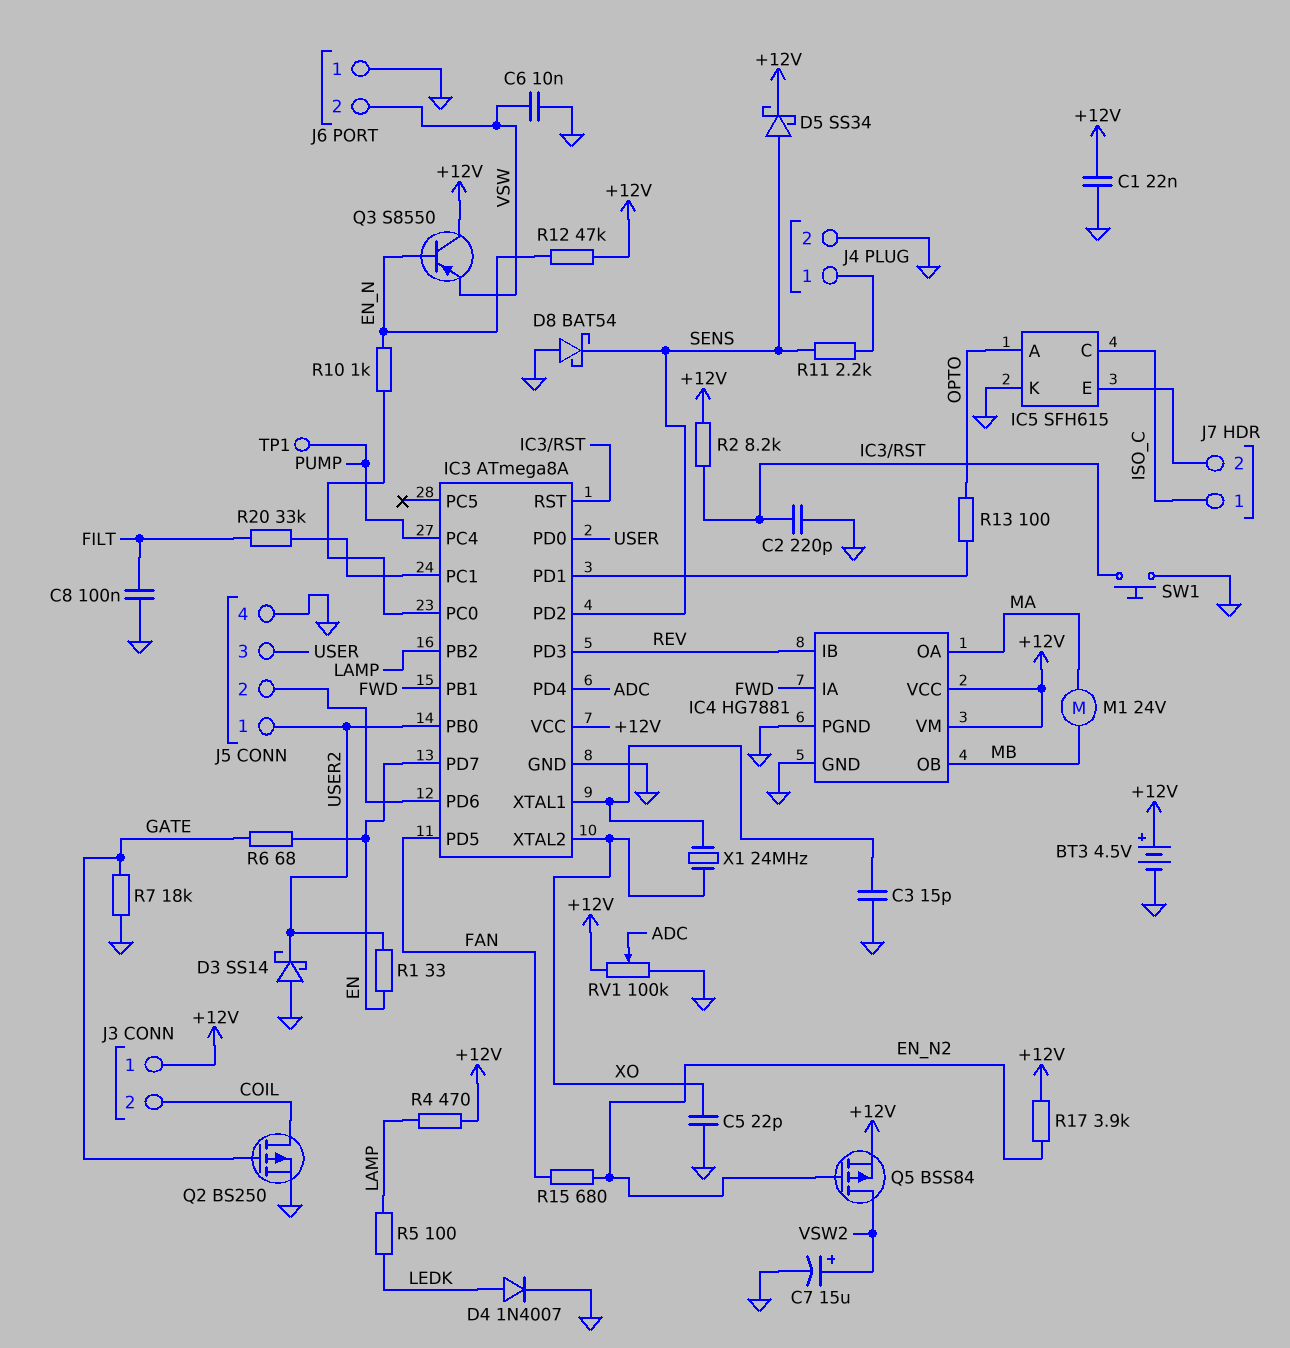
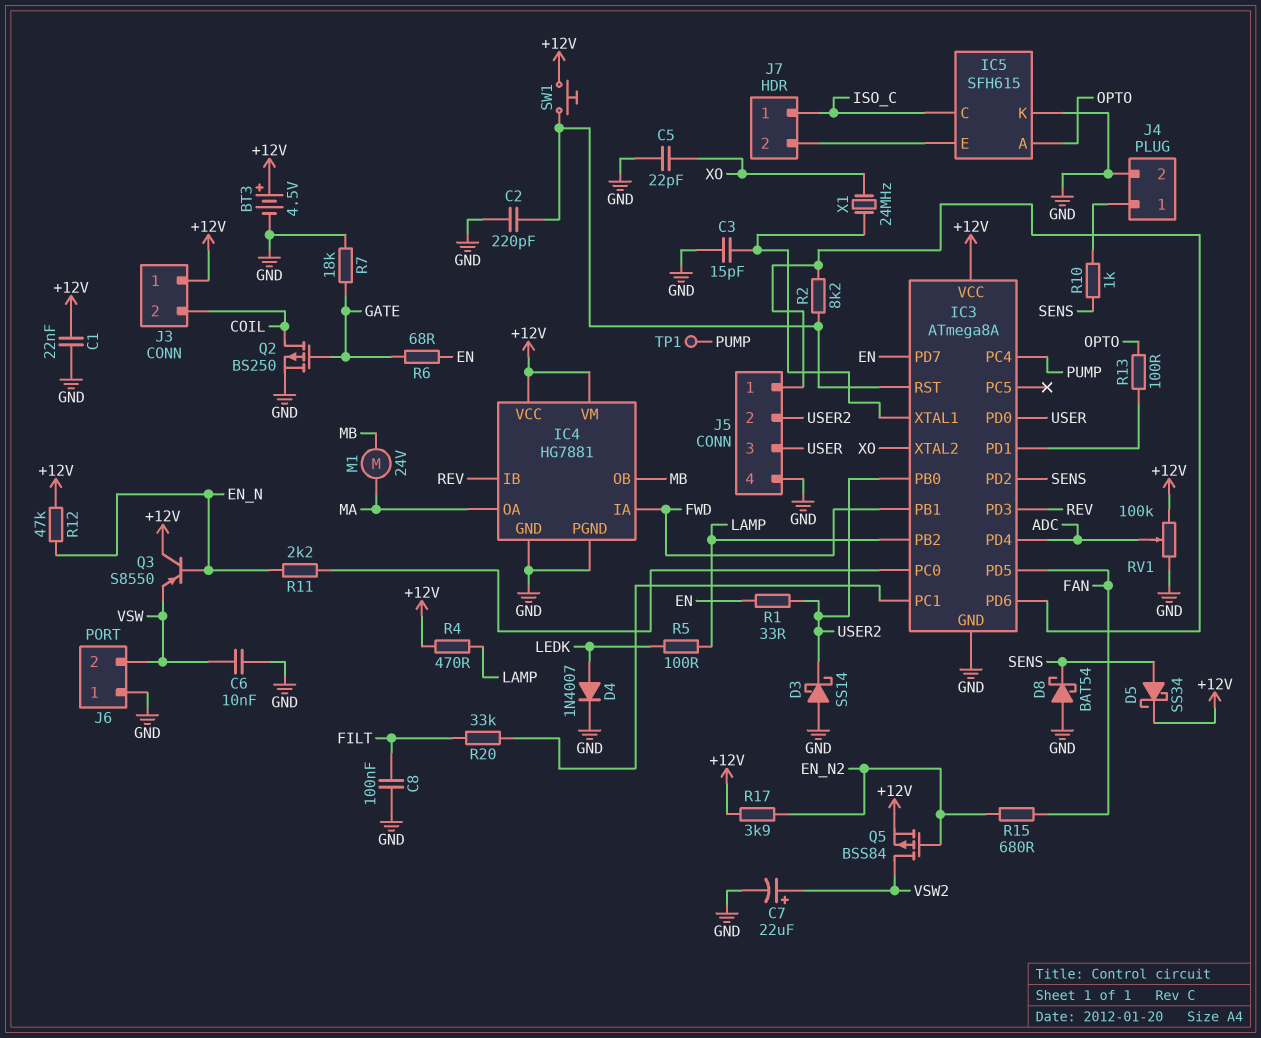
C7: 15uF (plus VSW2, minus GND) -> 22uF (plus VSW2, minus GND)
J5 pin 1: USER2 -> IC3/PD6
J5 pin 2: IC3/PD6 -> USER2
R2: 8.2k (+12V, IC3/RST) -> 8.2k (IC3/PD6, IC3/RST)
R10: 1k (EN_N, IC3/PC0) -> 1k (J4/1, SENS)
R11: 2.2k (J4/1, SENS) -> 2.2k (EN_N, IC3/PC0)
SW1: button (GND, IC3/RST) -> button (+12V, IC3/RST)

